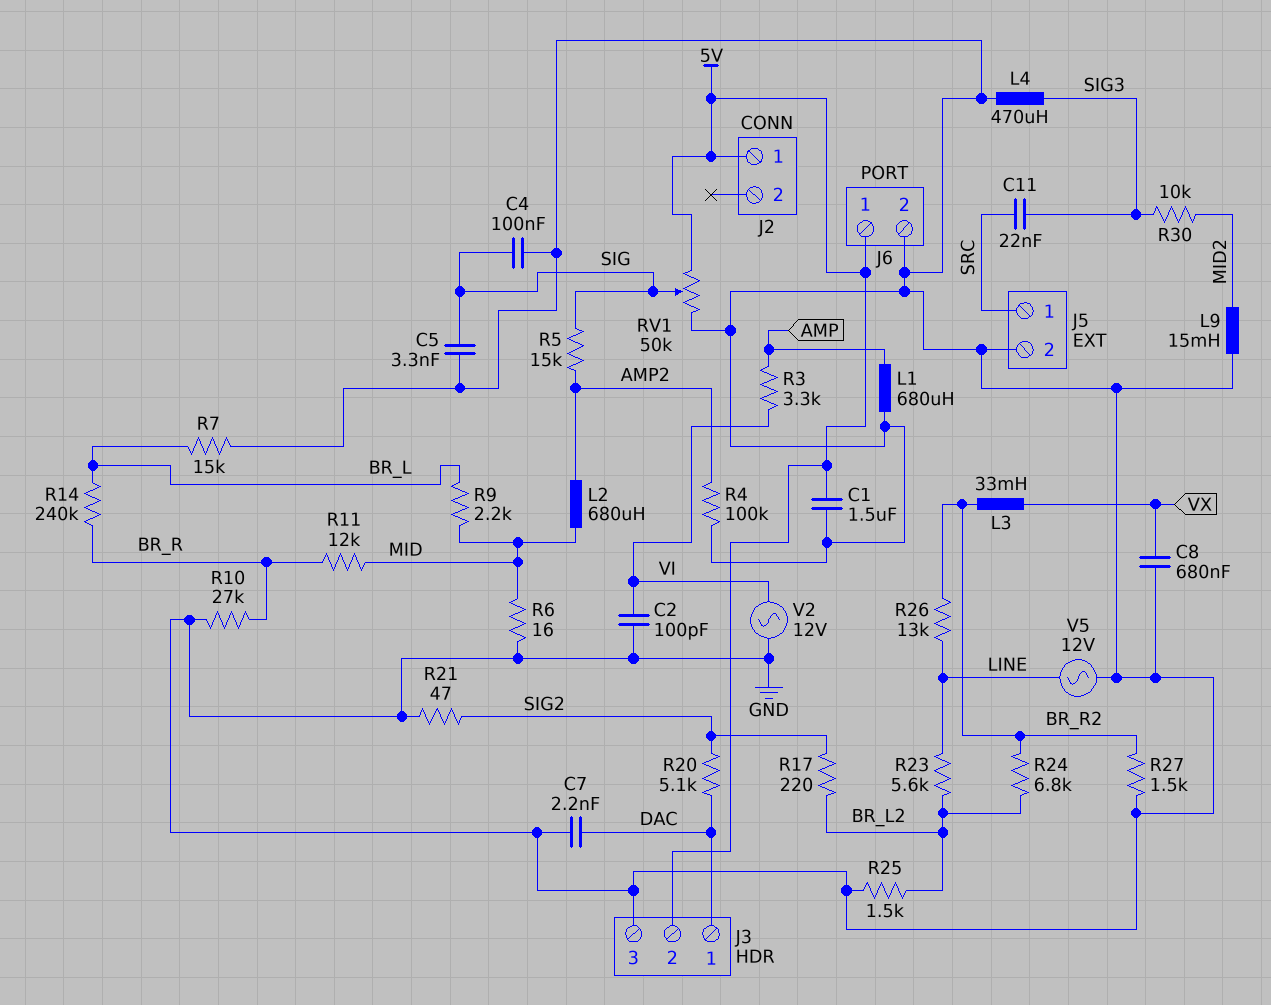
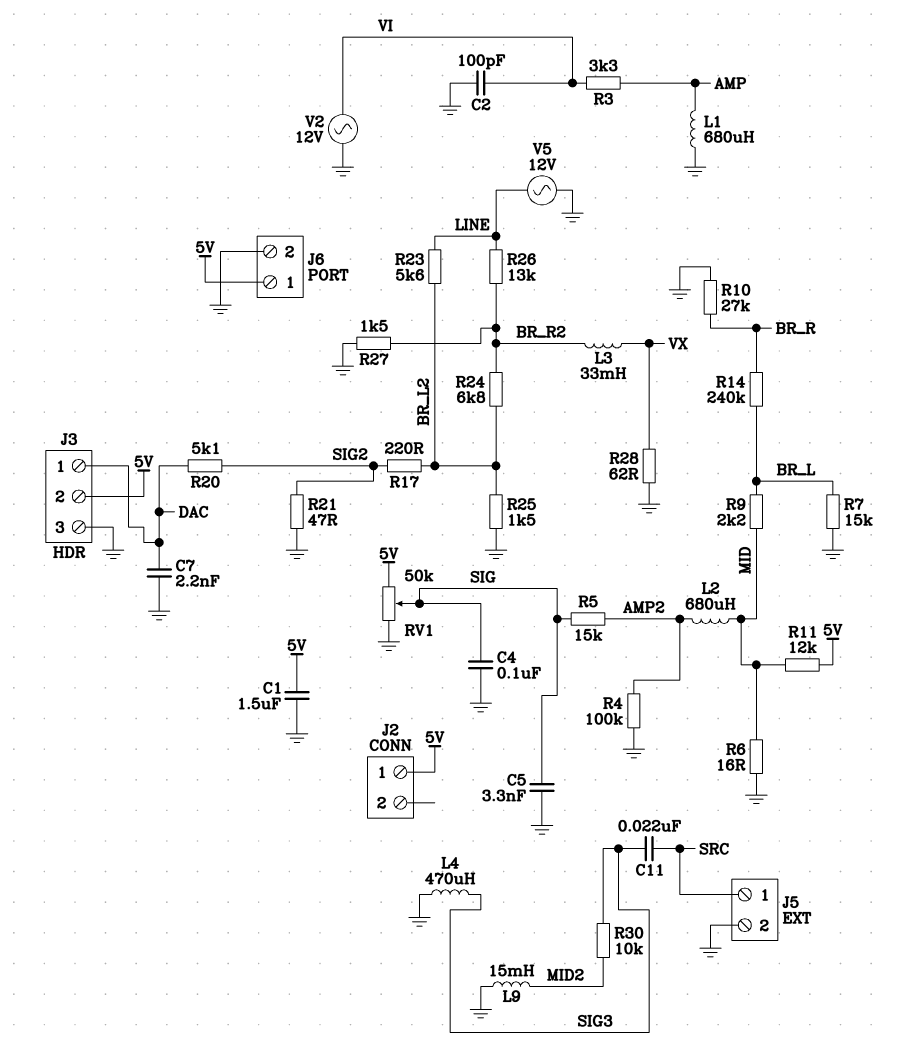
C8: 680nF (GND, VX) -> none
R11: 12k (BR_R, MID) -> 12k (5V, MID)
R28: none -> 62 (GND, VX)

